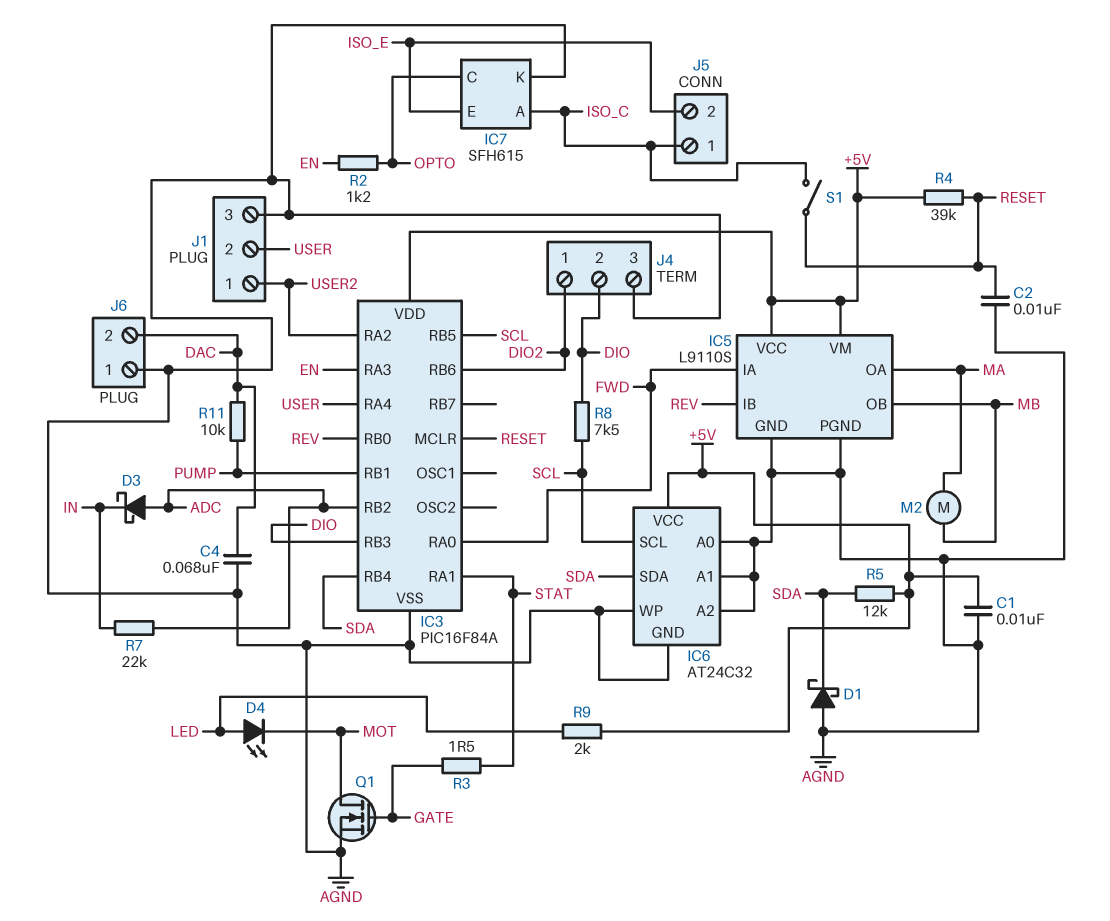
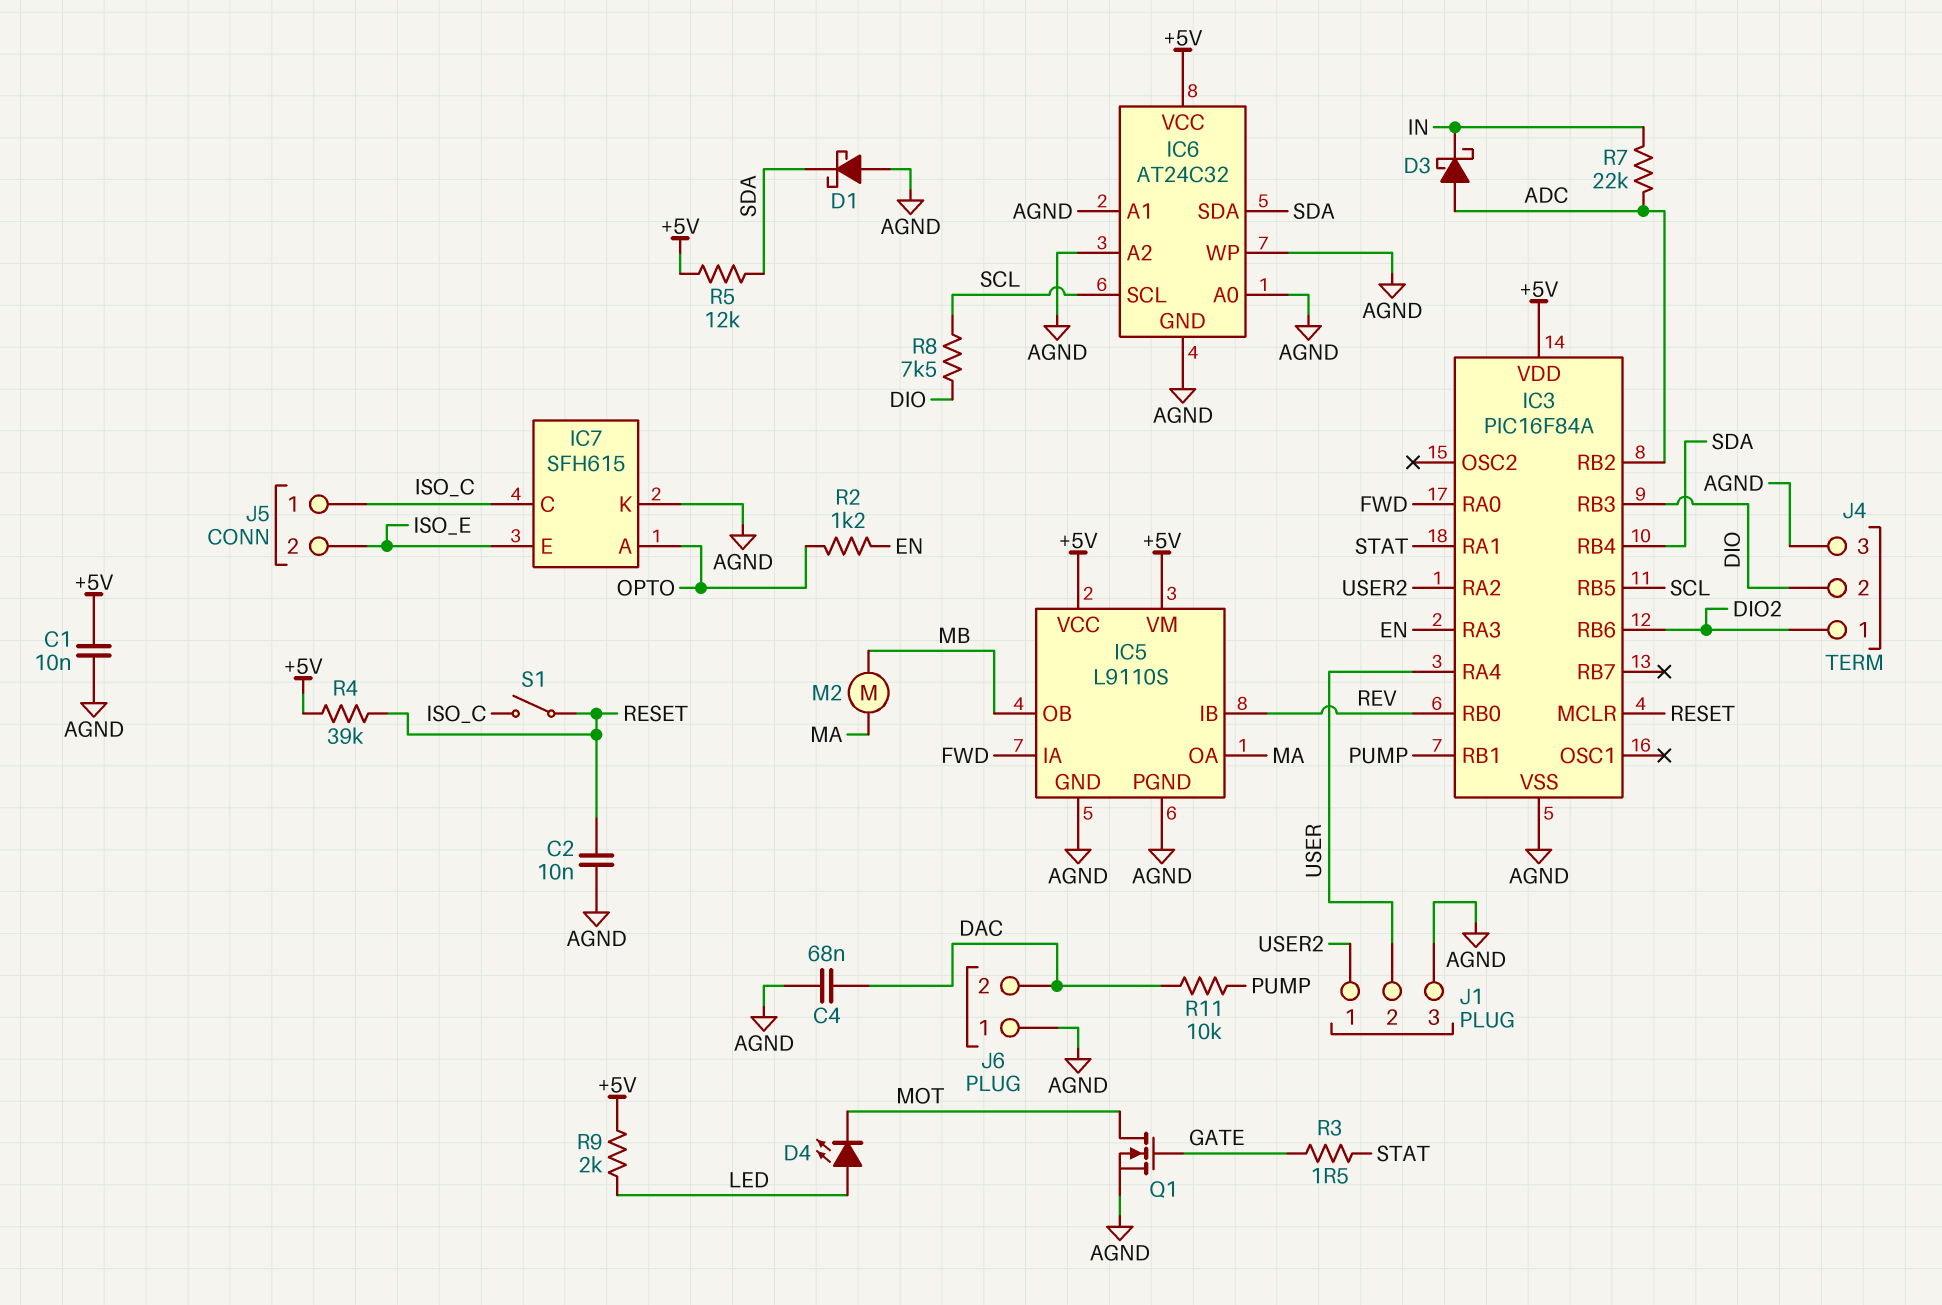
IC7 pin A: ISO_C -> OPTO
IC7 pin C: OPTO -> ISO_C

